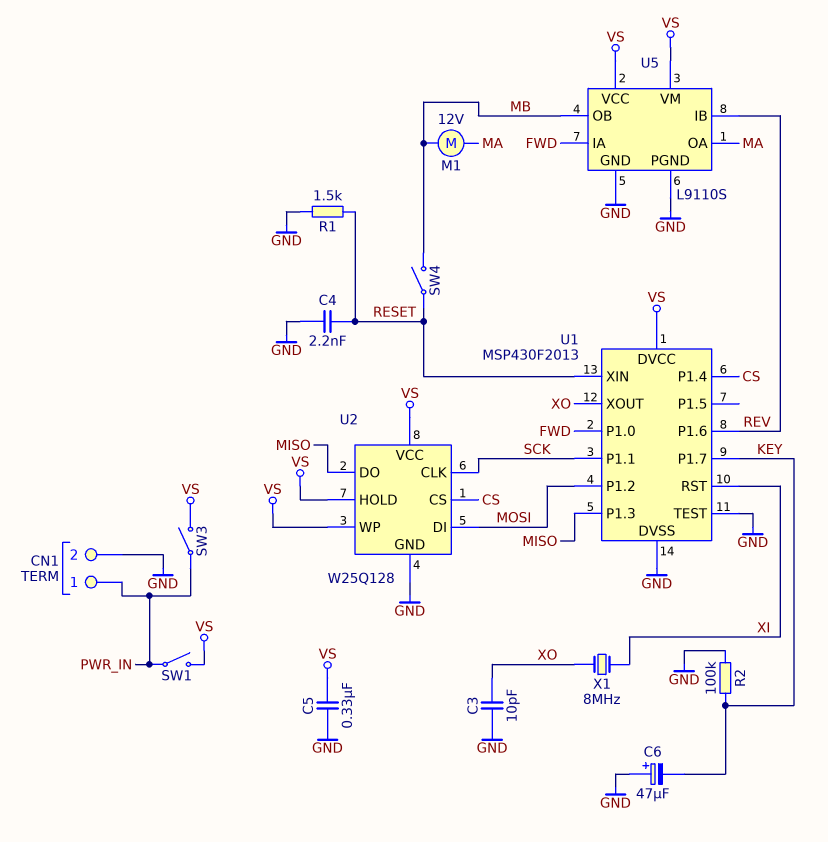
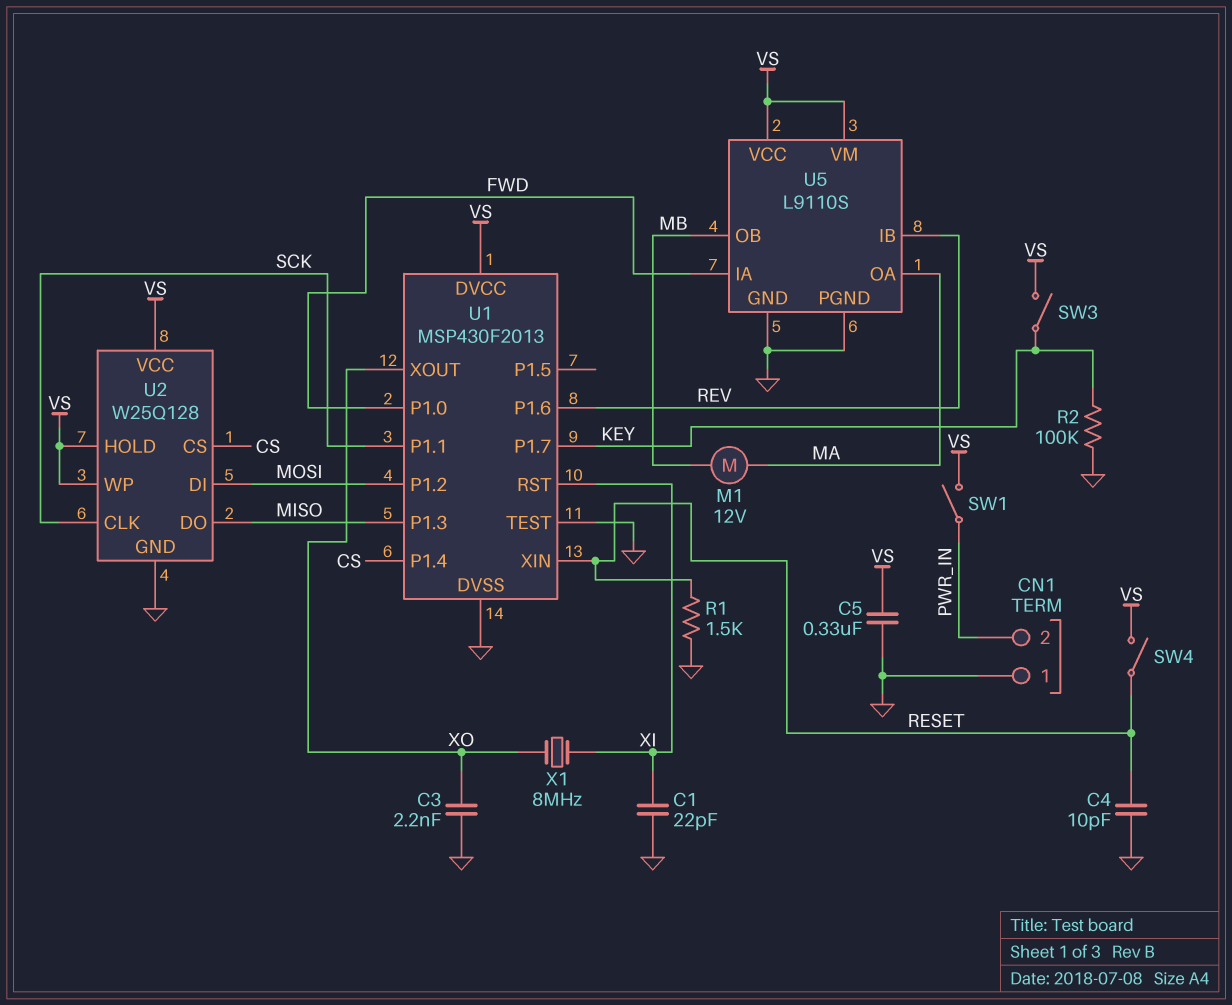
C1: none -> 22pF (GND, XI)
C3: 10pF (GND, XO) -> 2.2nF (GND, XO)
C4: 2.2nF (GND, RESET) -> 10pF (GND, RESET)
C6: 47uF (plus GND, minus KEY) -> none
CN1 pin 1: PWR_IN -> GND
CN1 pin 2: GND -> PWR_IN
SW3: switch (PWR_IN, VS) -> switch (KEY, VS)
SW4: switch (MB, RESET) -> switch (RESET, VS)

